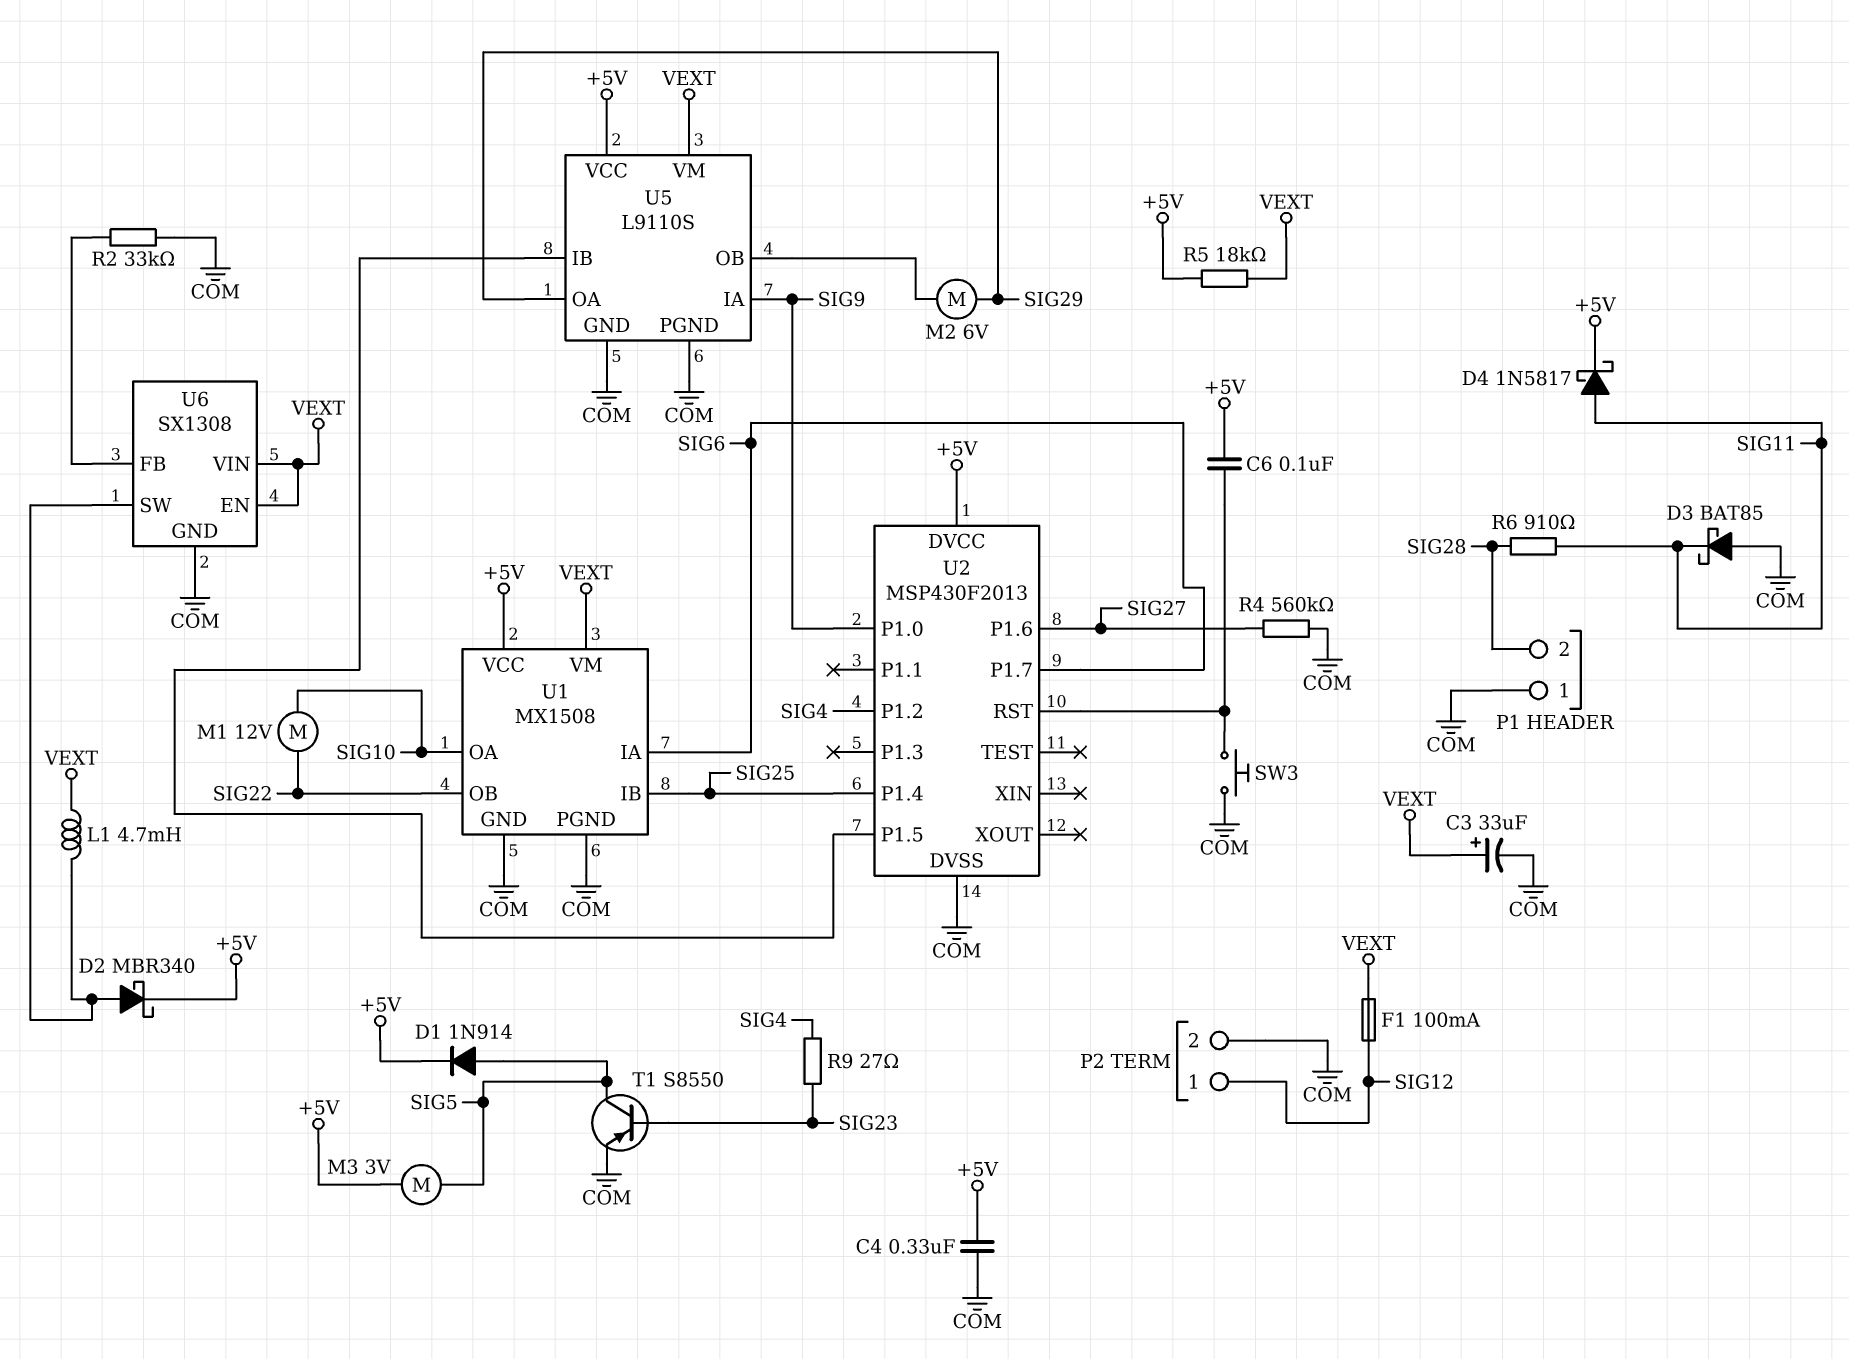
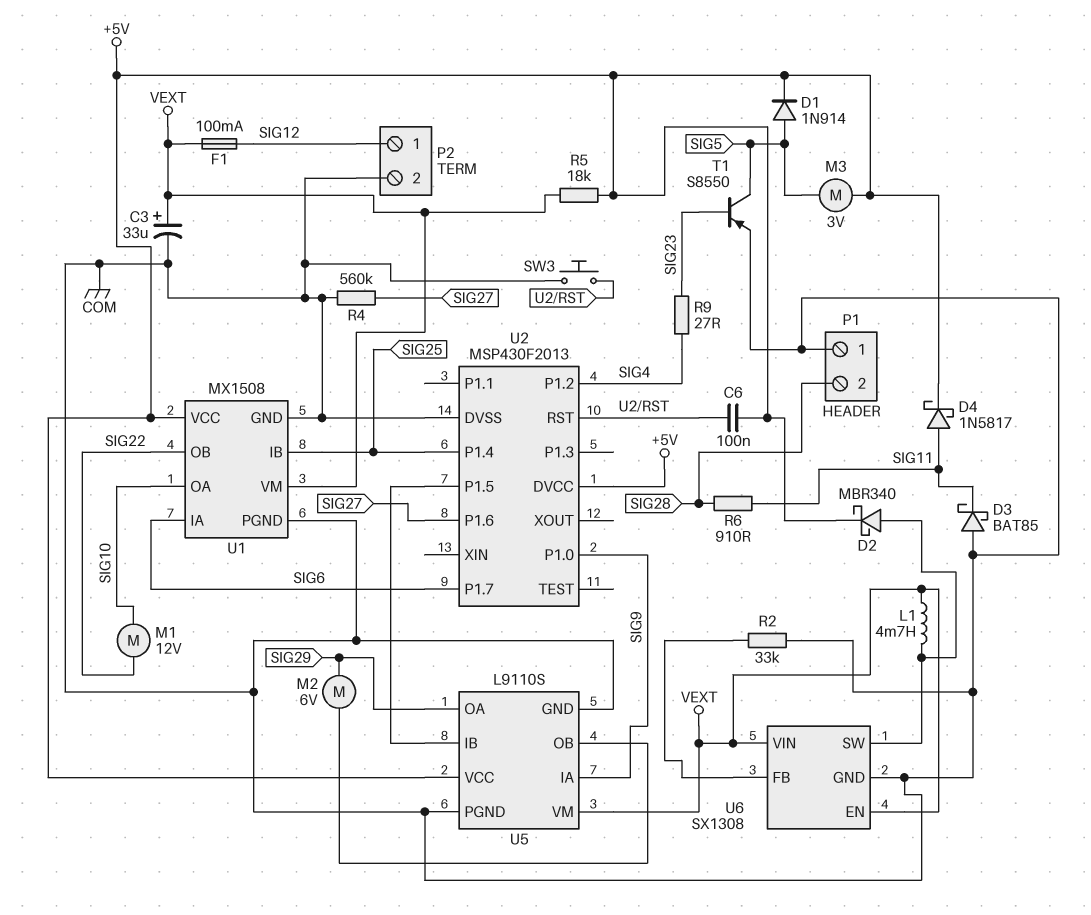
C4: 330nF (+5V, COM) -> none

